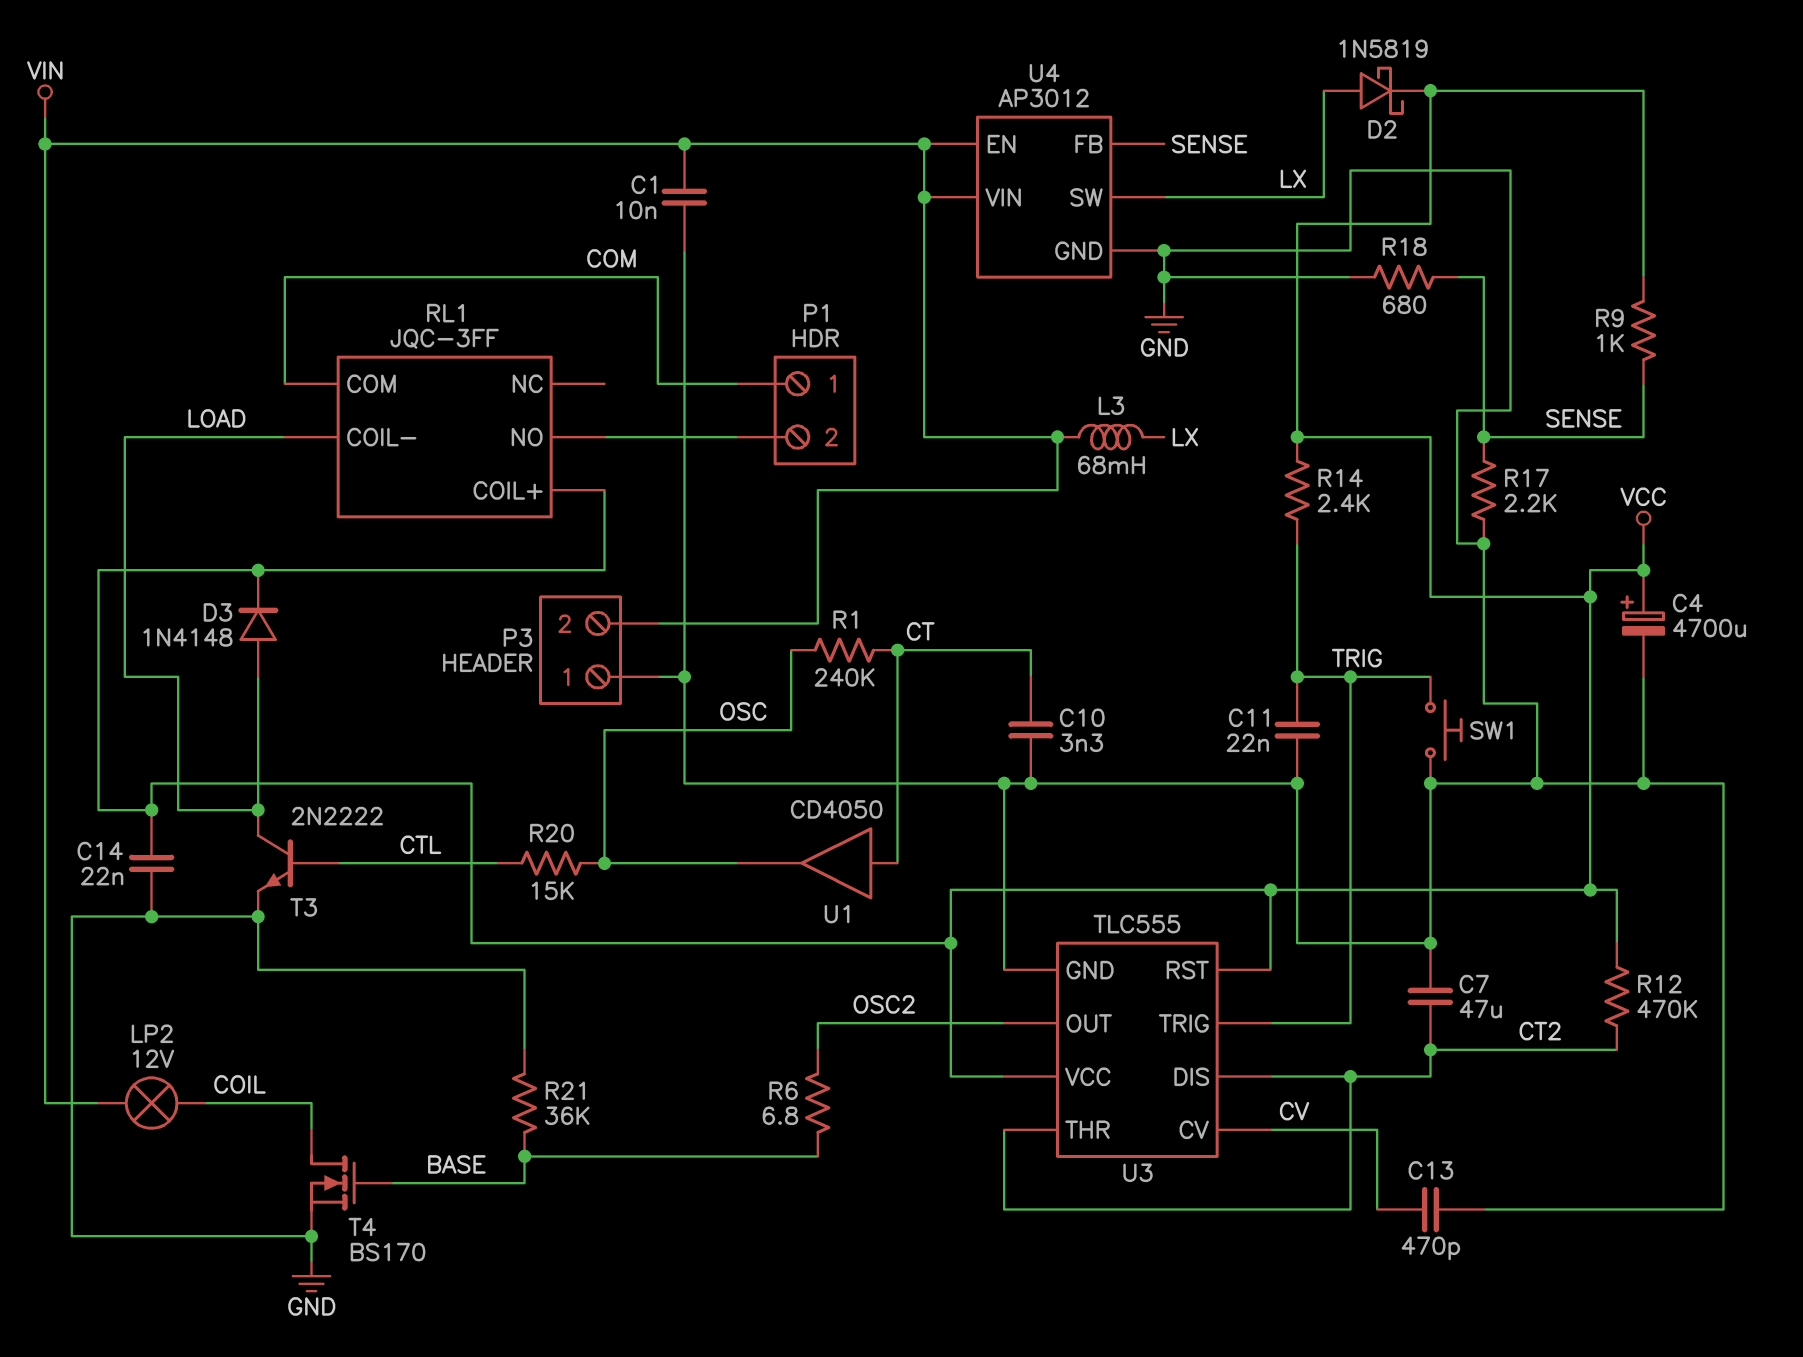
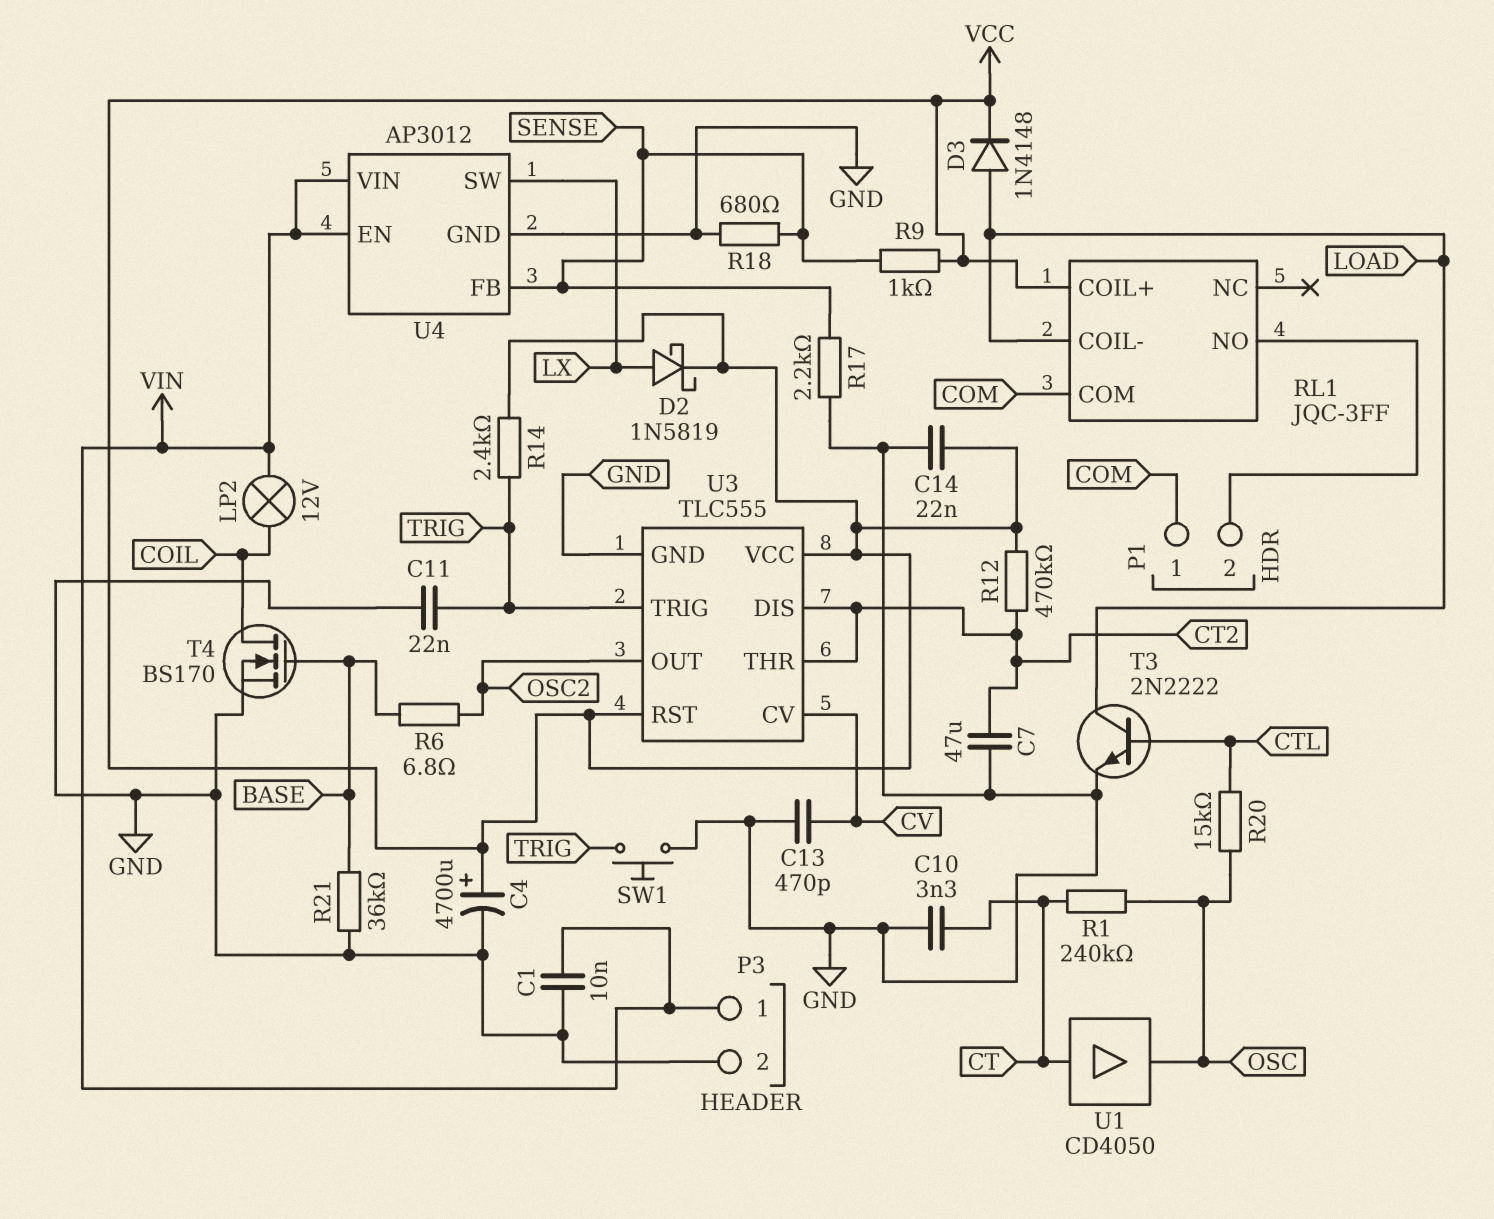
L3: 68mH (LX, VIN) -> none
P3 pin 1: GND -> VIN
P3 pin 2: VIN -> GND

